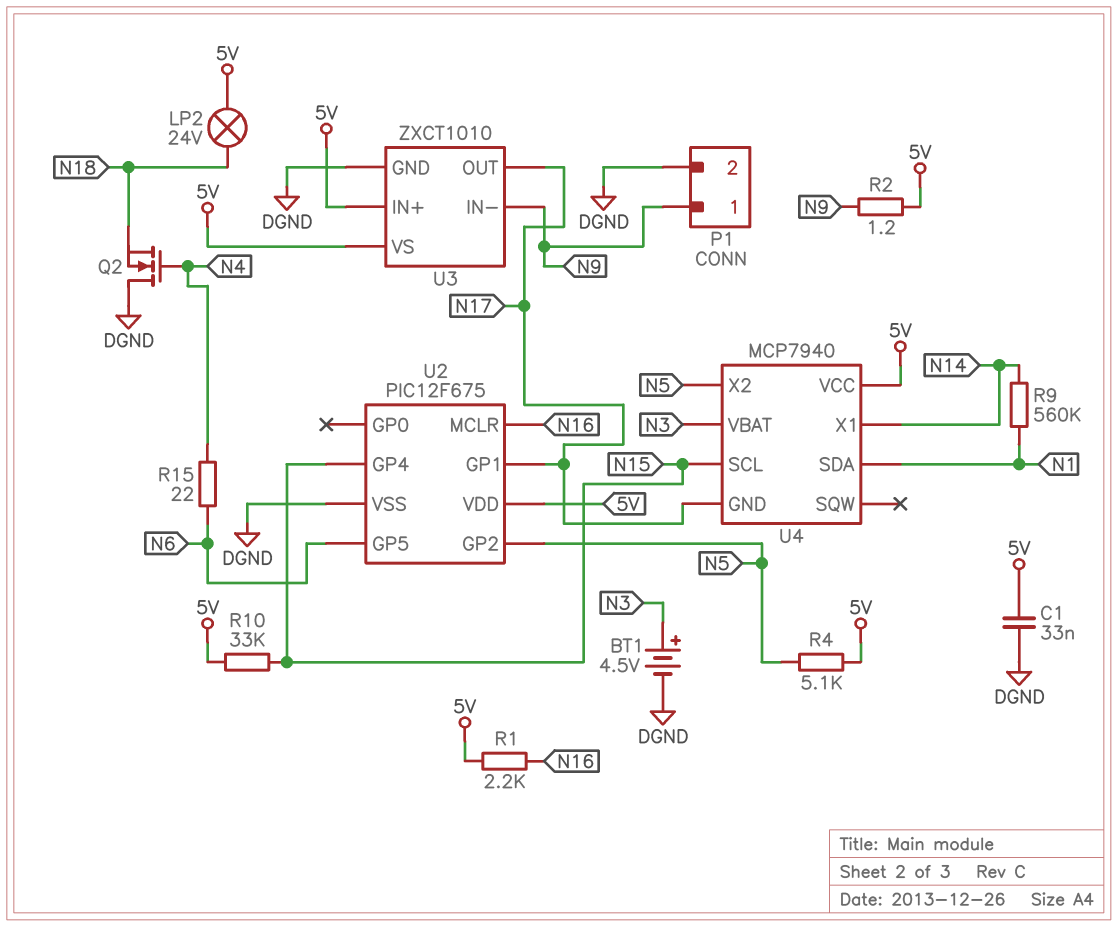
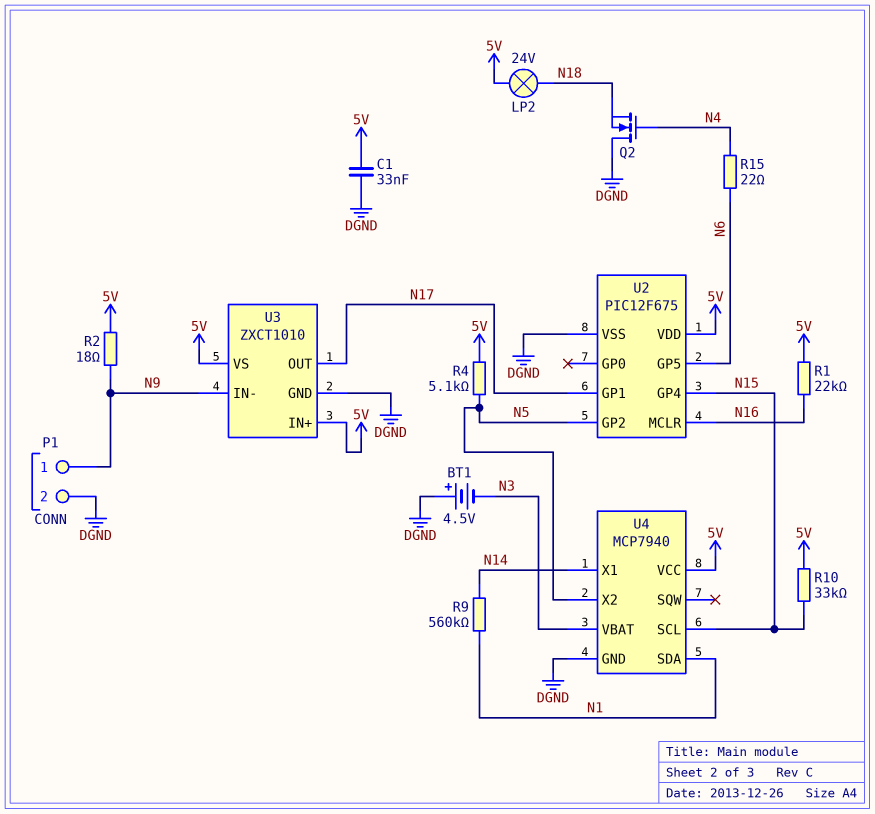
BT1: 4.5V (plus N3, minus DGND) -> 4.5V (plus DGND, minus N3)
R1: 2.2k (5V, N16) -> 22k (5V, N16)
R2: 1.2 (5V, N9) -> 18 (5V, N9)
U4 pin GND: N17 -> DGND

